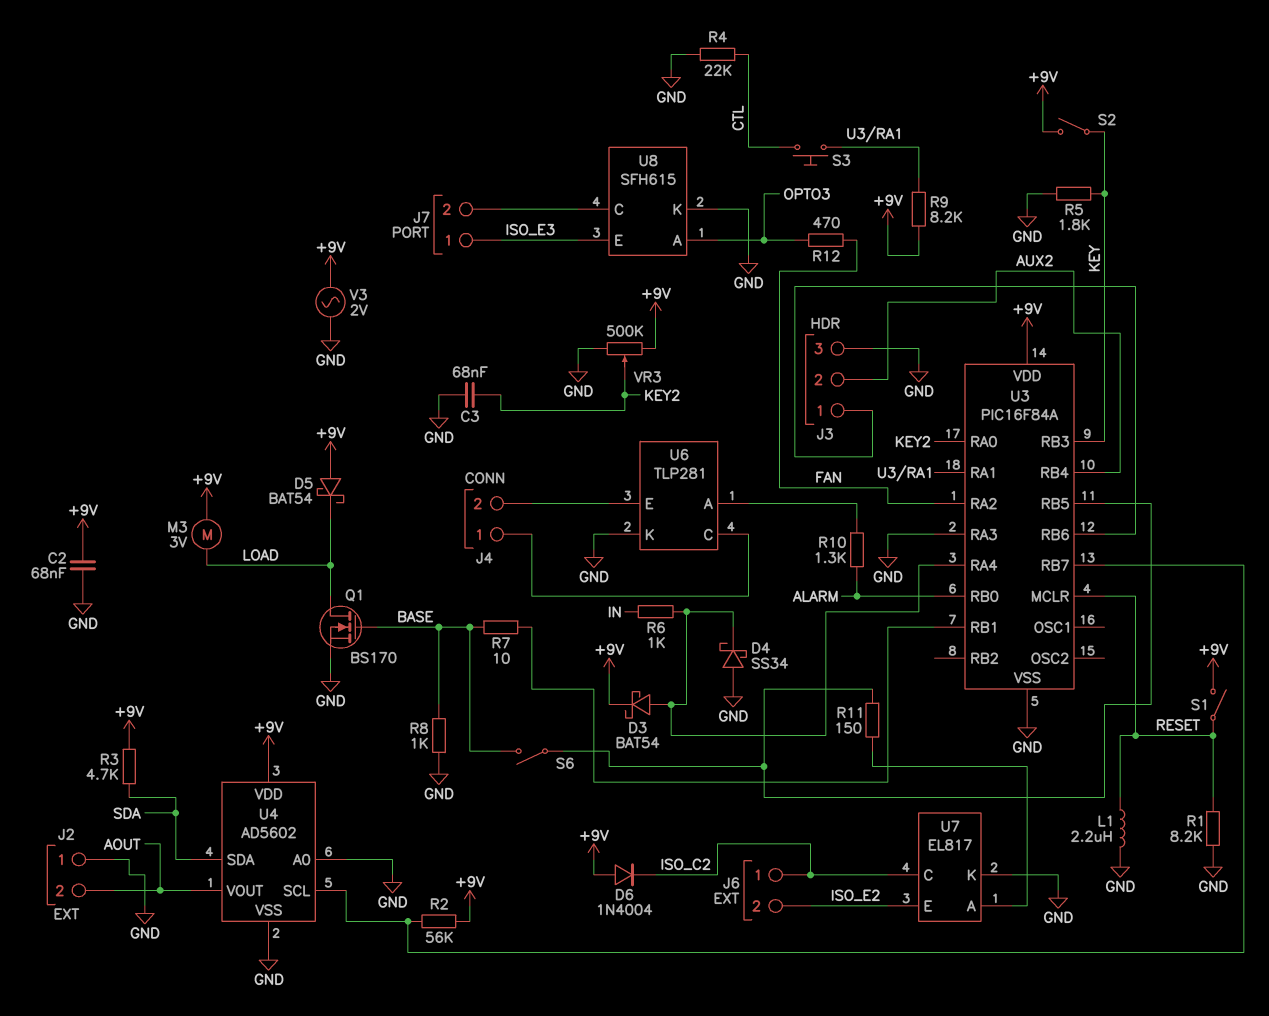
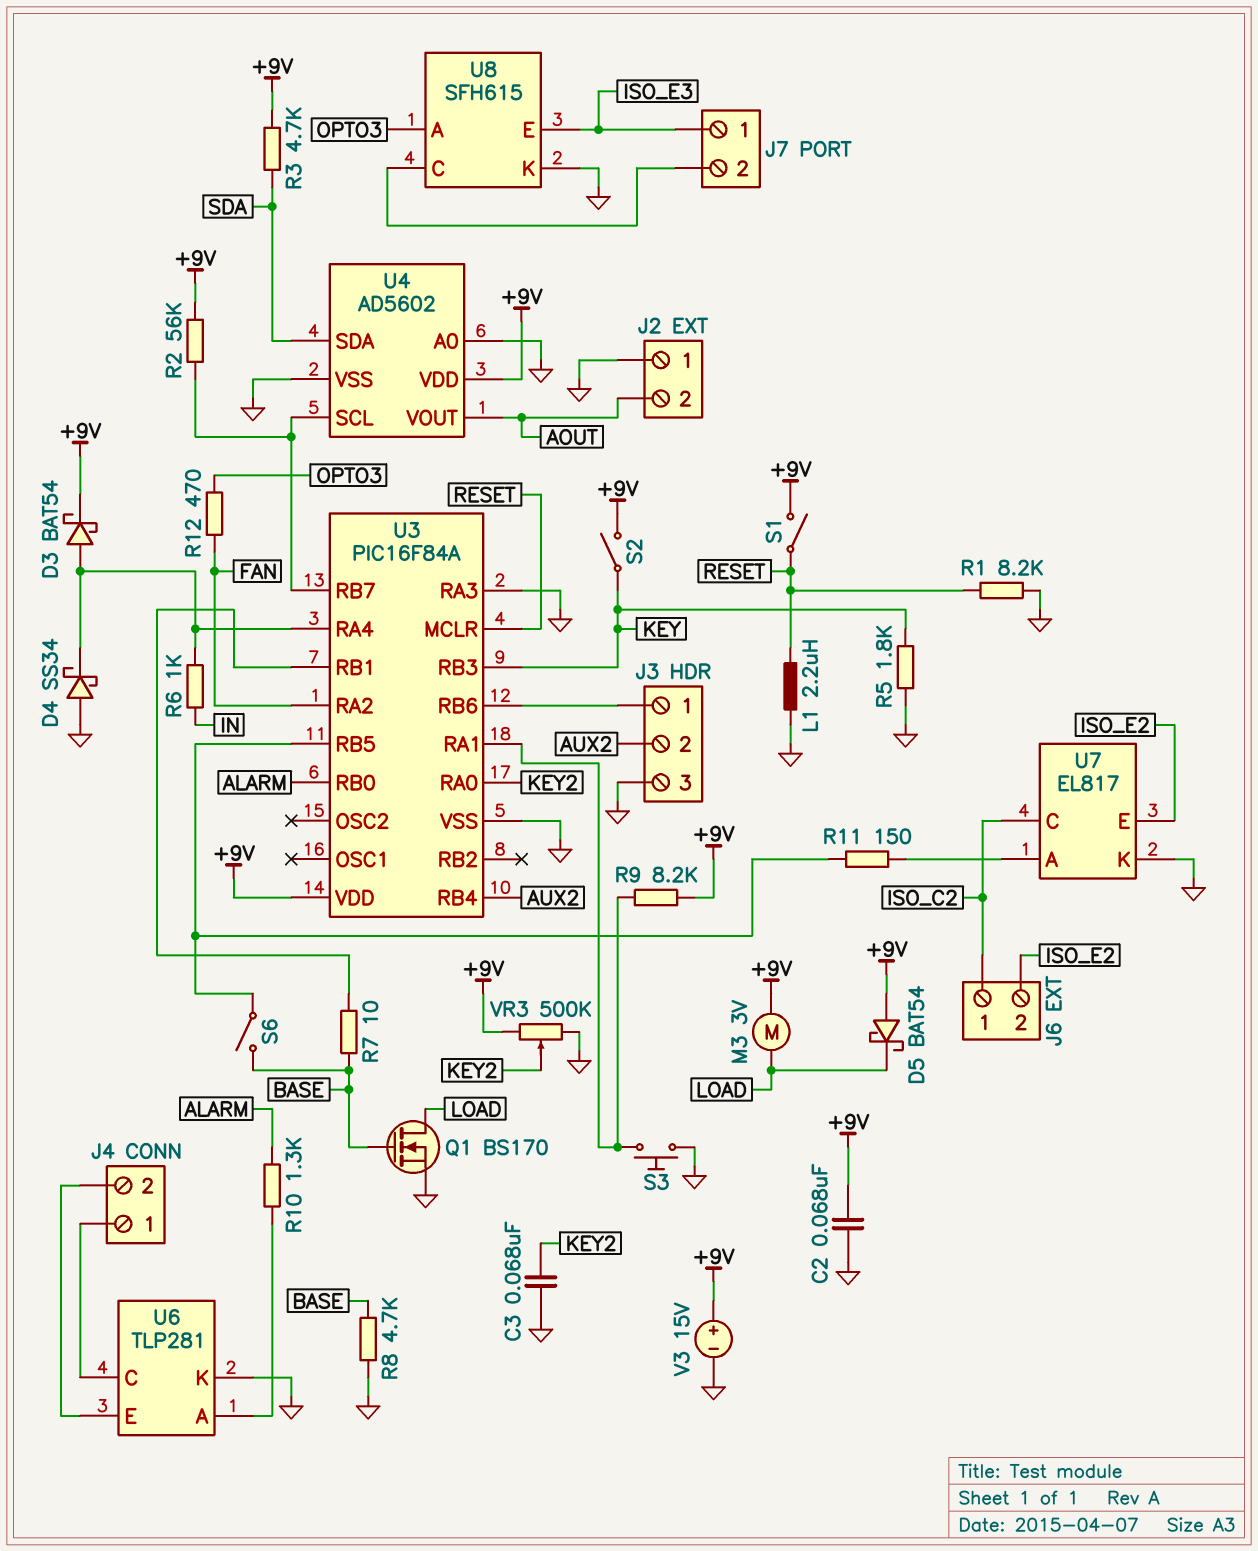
D6: diode 1N4004 (A +9V, K ISO_C2) -> none
R4: 22k (CTL, GND) -> none
R8: 1k (BASE, GND) -> 4.7k (BASE, GND)
S3: button (CTL, U3/RA1) -> button (GND, U3/RA1)
V3: AC 2V (+9V, GND) -> 15V (plus +9V, minus GND)

